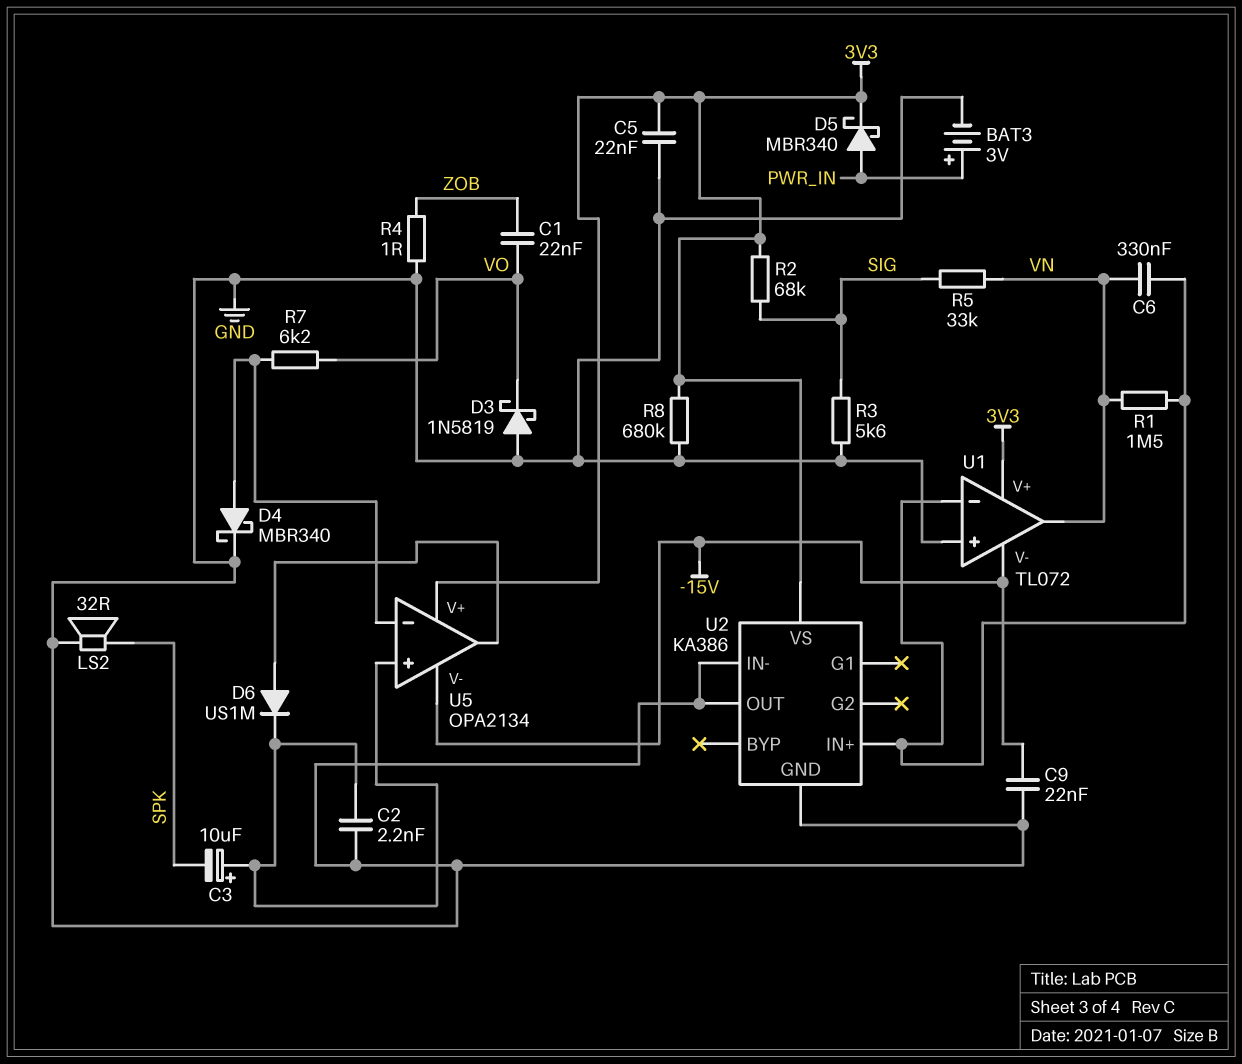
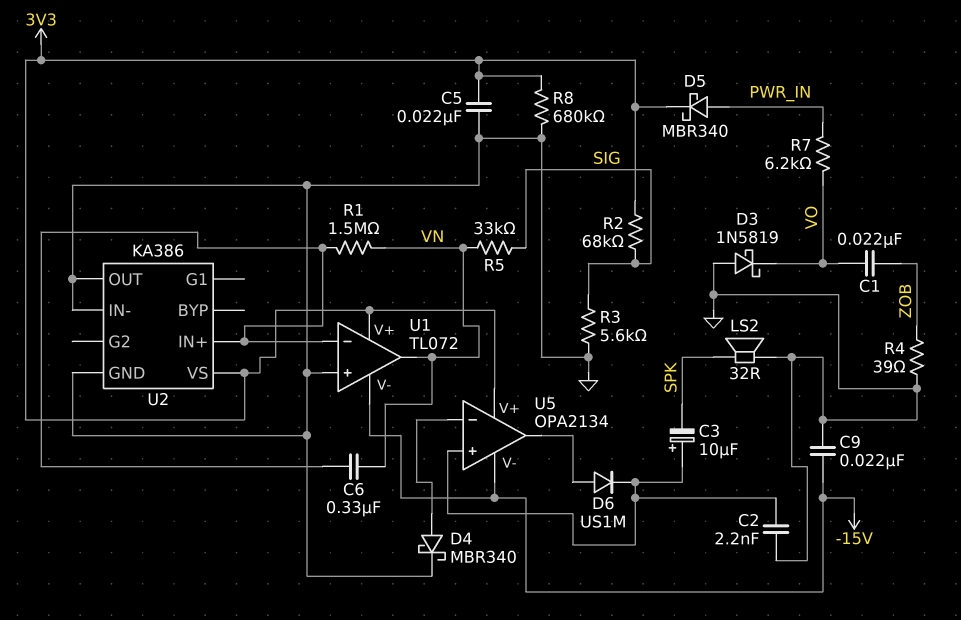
BAT3: 3V (plus PWR_IN, minus GND) -> none
R4: 1 (GND, ZOB) -> 39 (GND, ZOB)
R7: 6.2k (U5/in-, VO) -> 6.2k (PWR_IN, VO)

